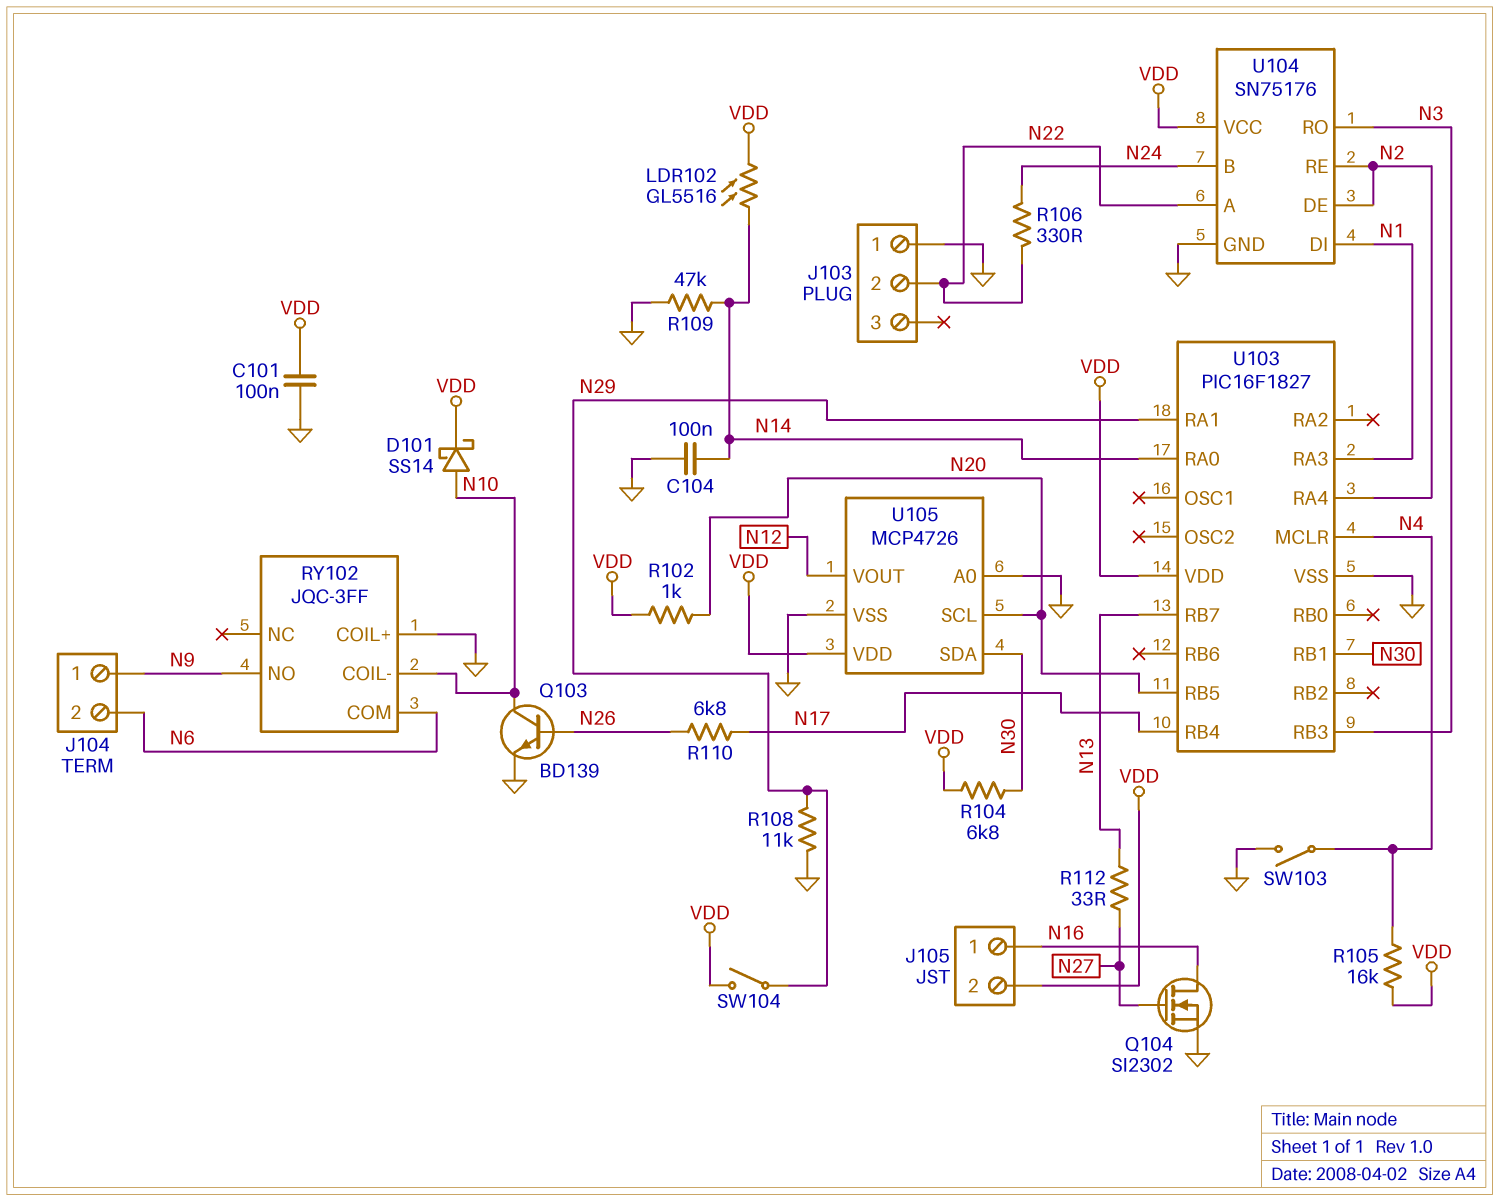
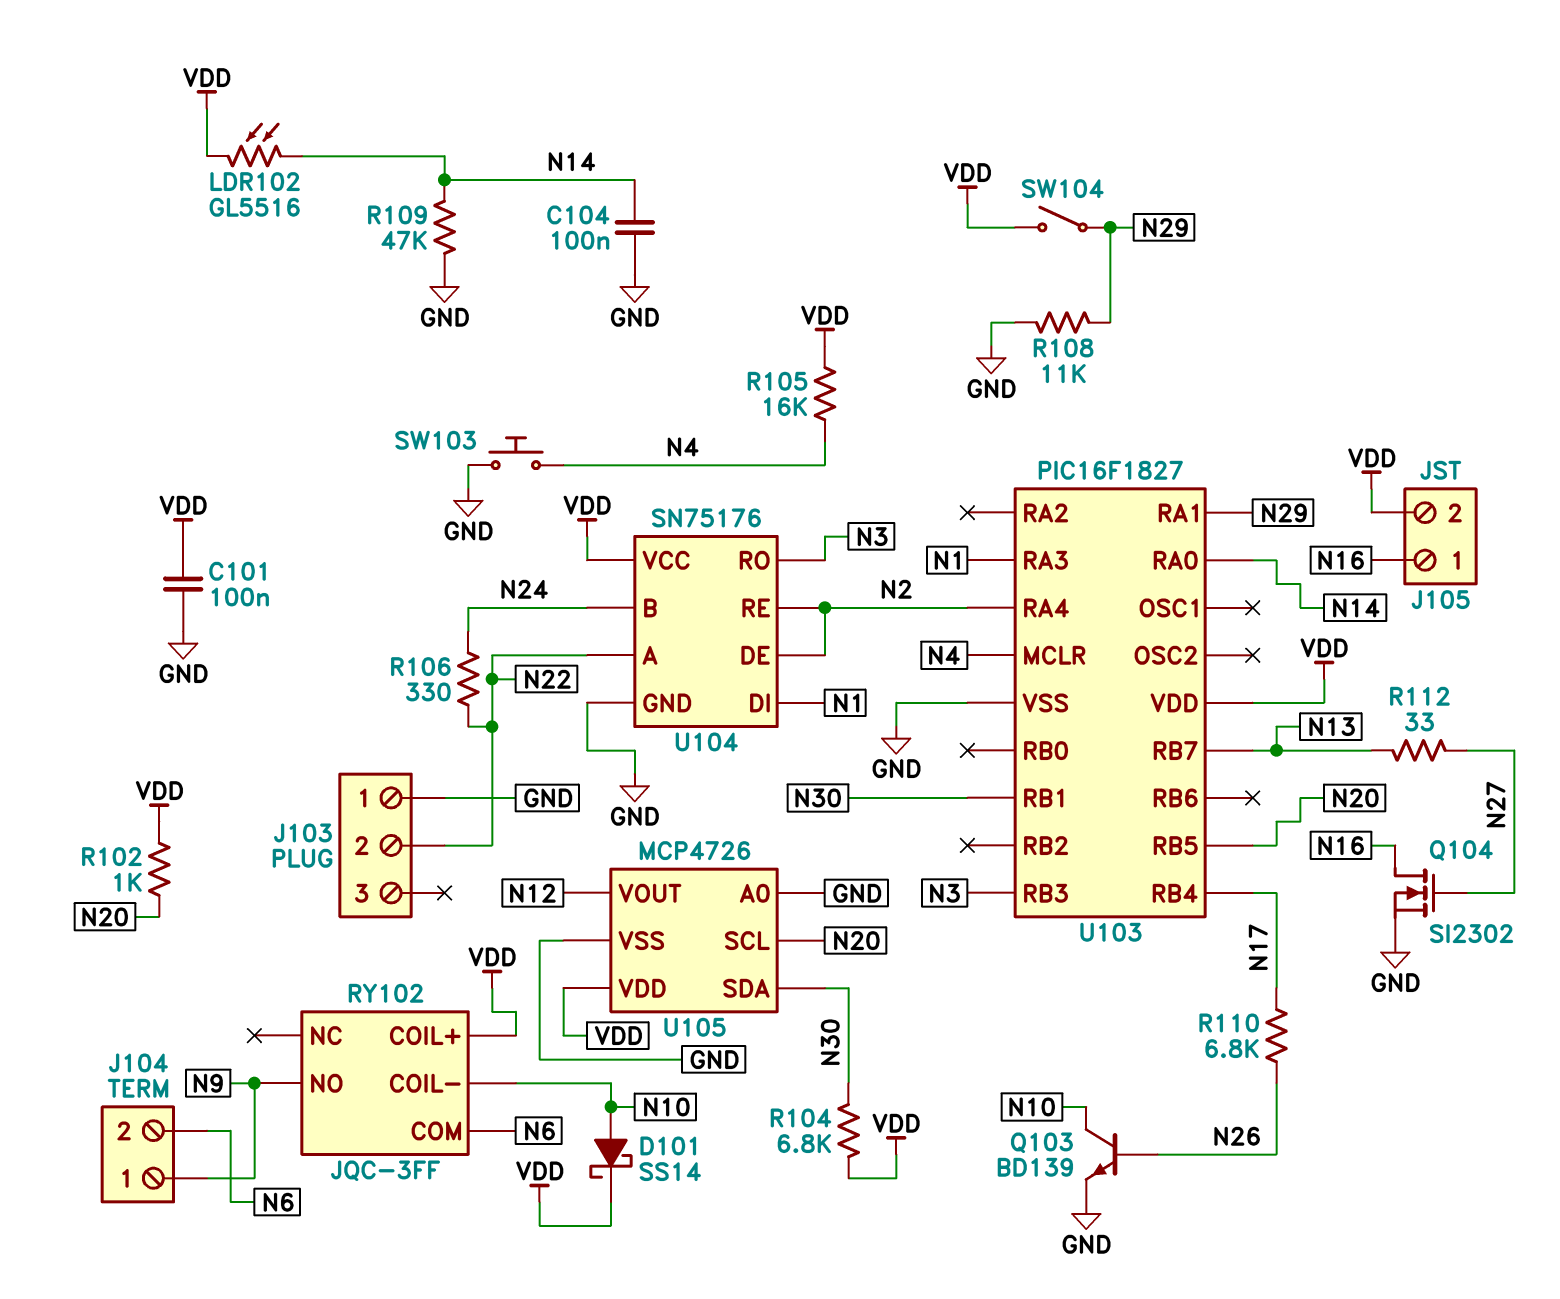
RY102 pin COIL+: GND -> VDD
SW103: switch (GND, N4) -> button (GND, N4)

